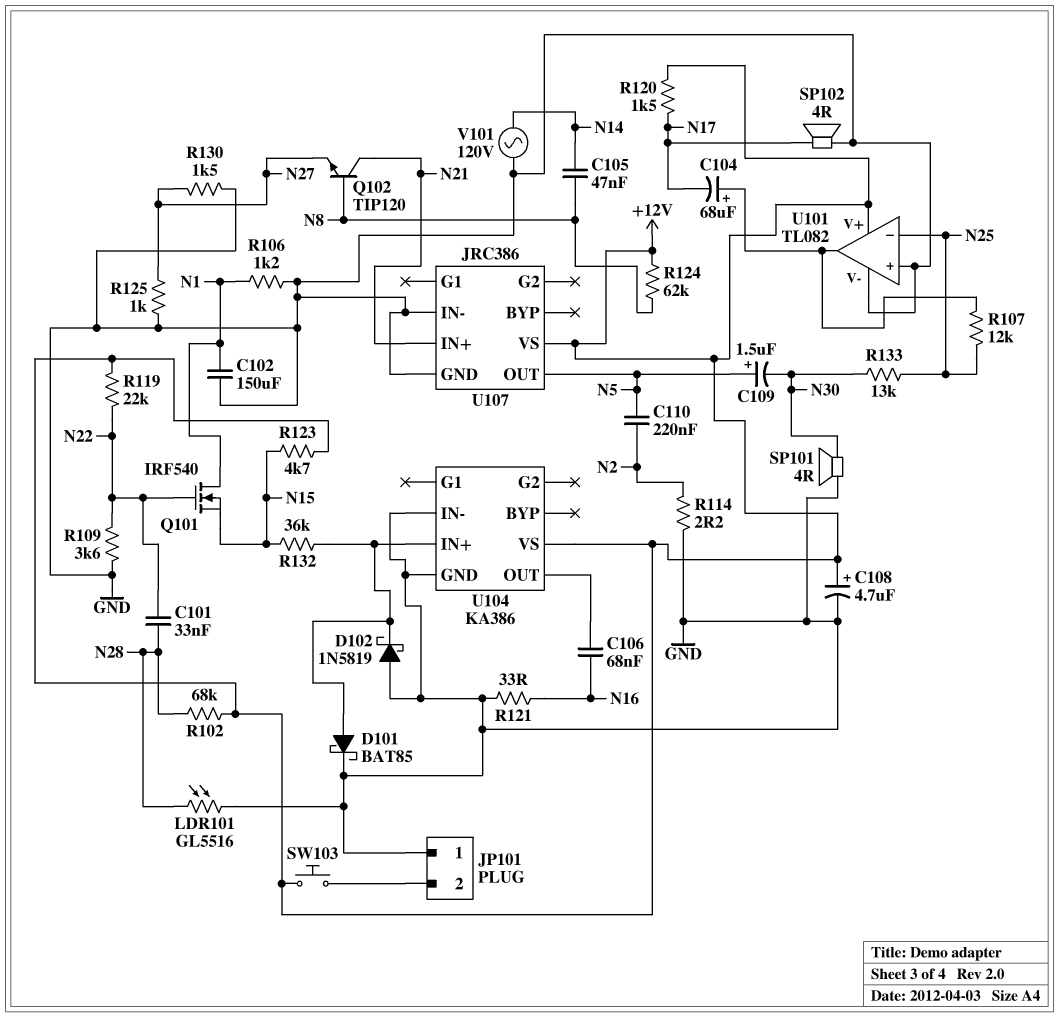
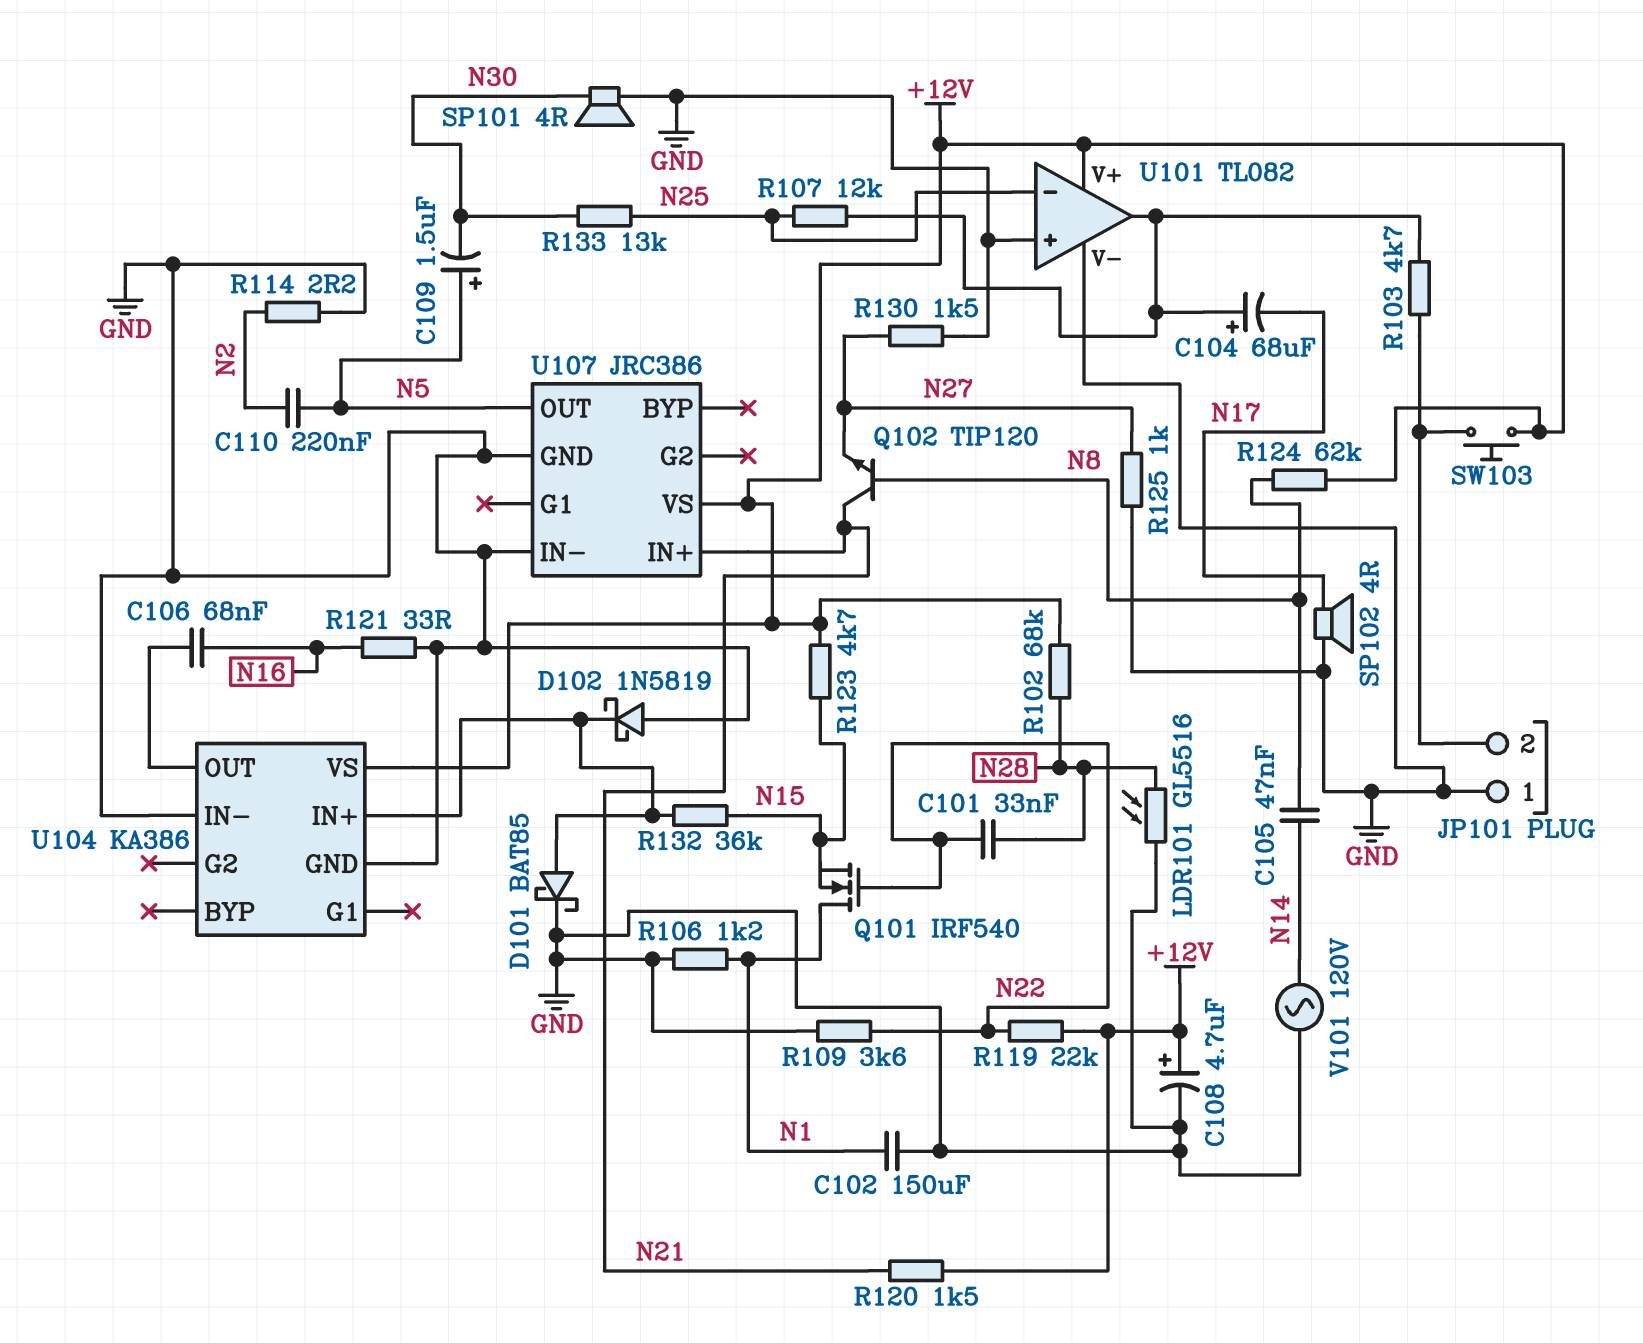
R103: none -> 4.7k (JP101/2, U101/out)
R120: 1.5k (+12V, N17) -> 1.5k (+12V, N21)

